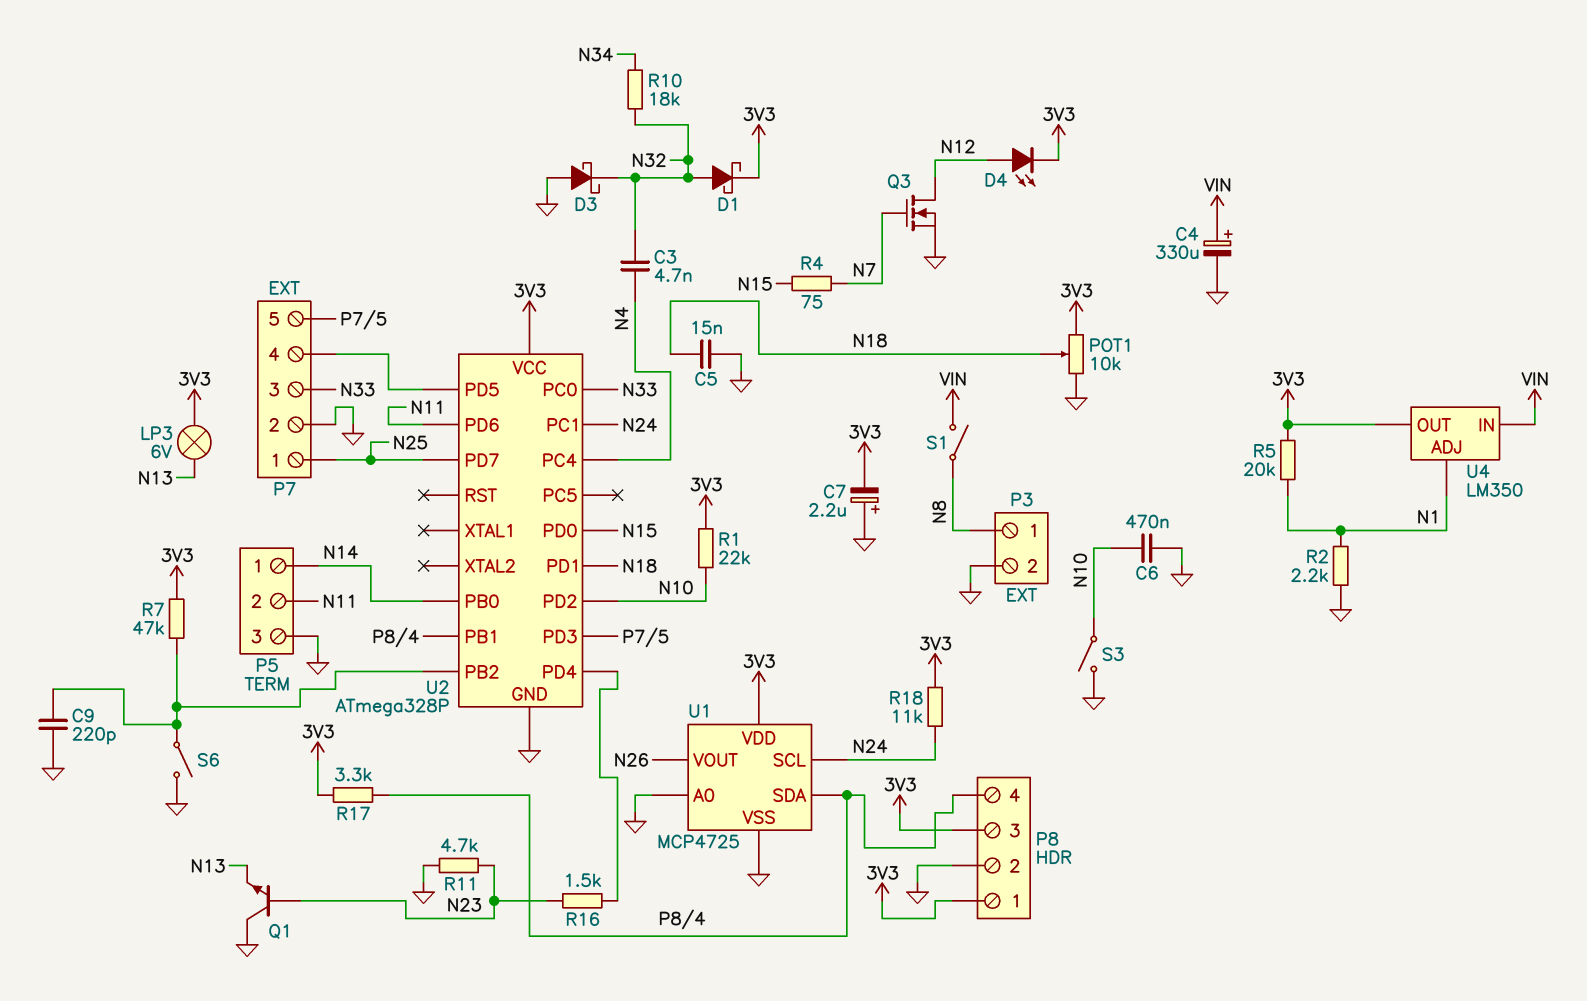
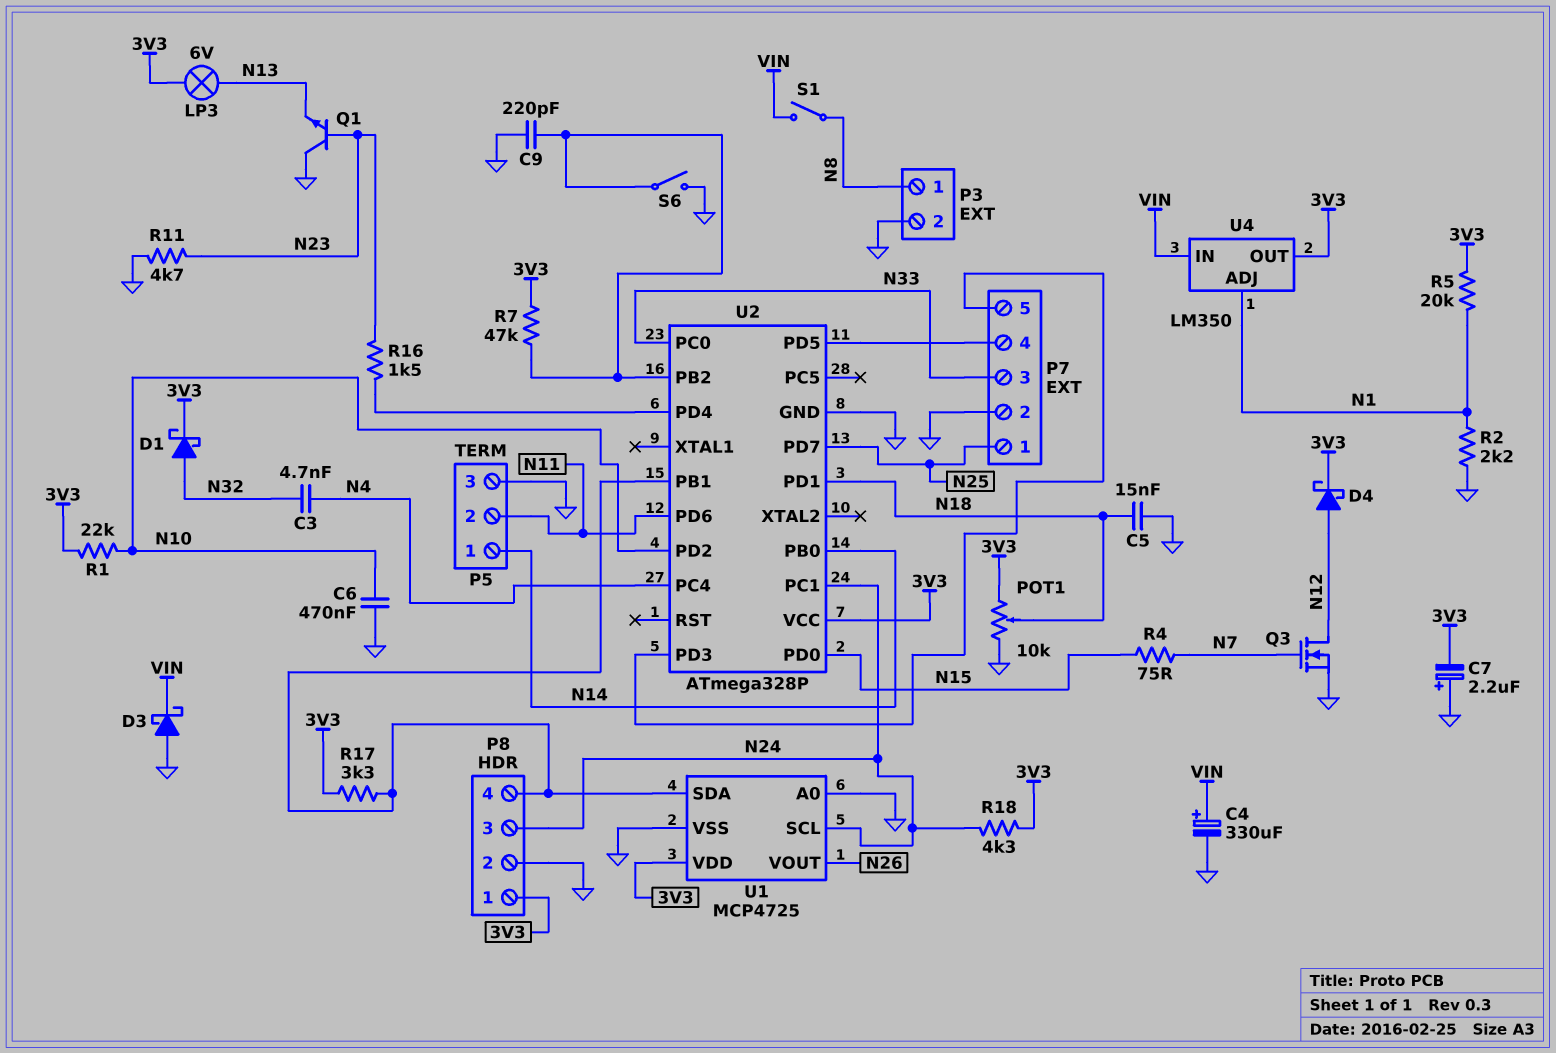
D3: schottky (A GND, K N32) -> schottky (A GND, K VIN)
D4: LED (A N12, K 3V3) -> schottky (A N12, K 3V3)
P8 pin 3: 3V3 -> N24
R10: 18k (N32, N34) -> none
R18: 11k (3V3, N24) -> 4.3k (3V3, N24)
S3: switch (GND, N10) -> none

